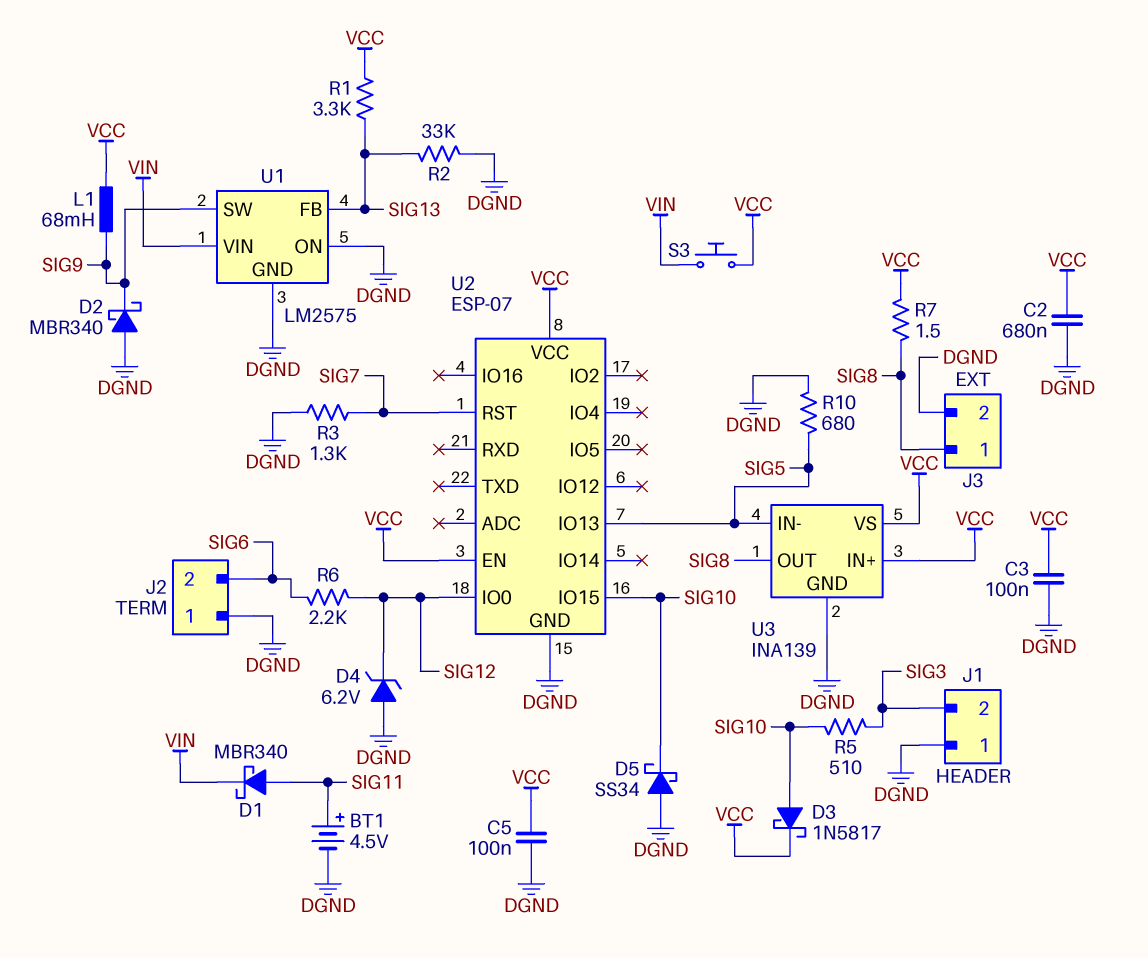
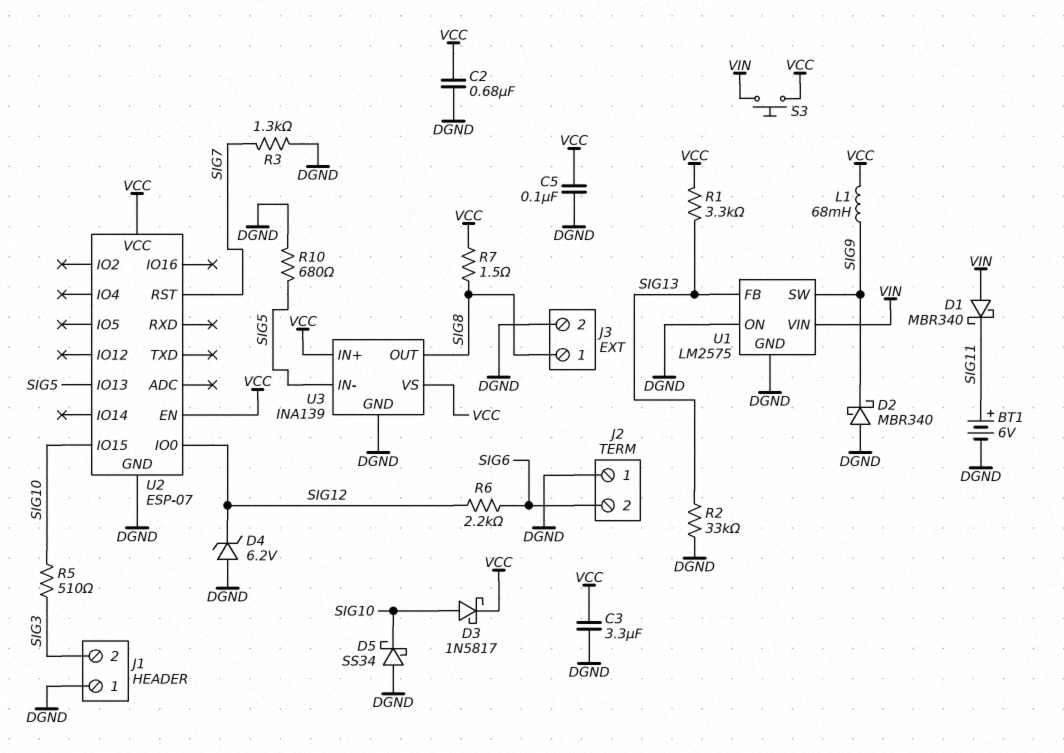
BT1: 4.5V (plus SIG11, minus DGND) -> 6V (plus SIG11, minus DGND)
C3: 100nF (DGND, VCC) -> 3.3uF (DGND, VCC)
D1: schottky MBR340 (A SIG11, K VIN) -> schottky MBR340 (A VIN, K SIG11)

